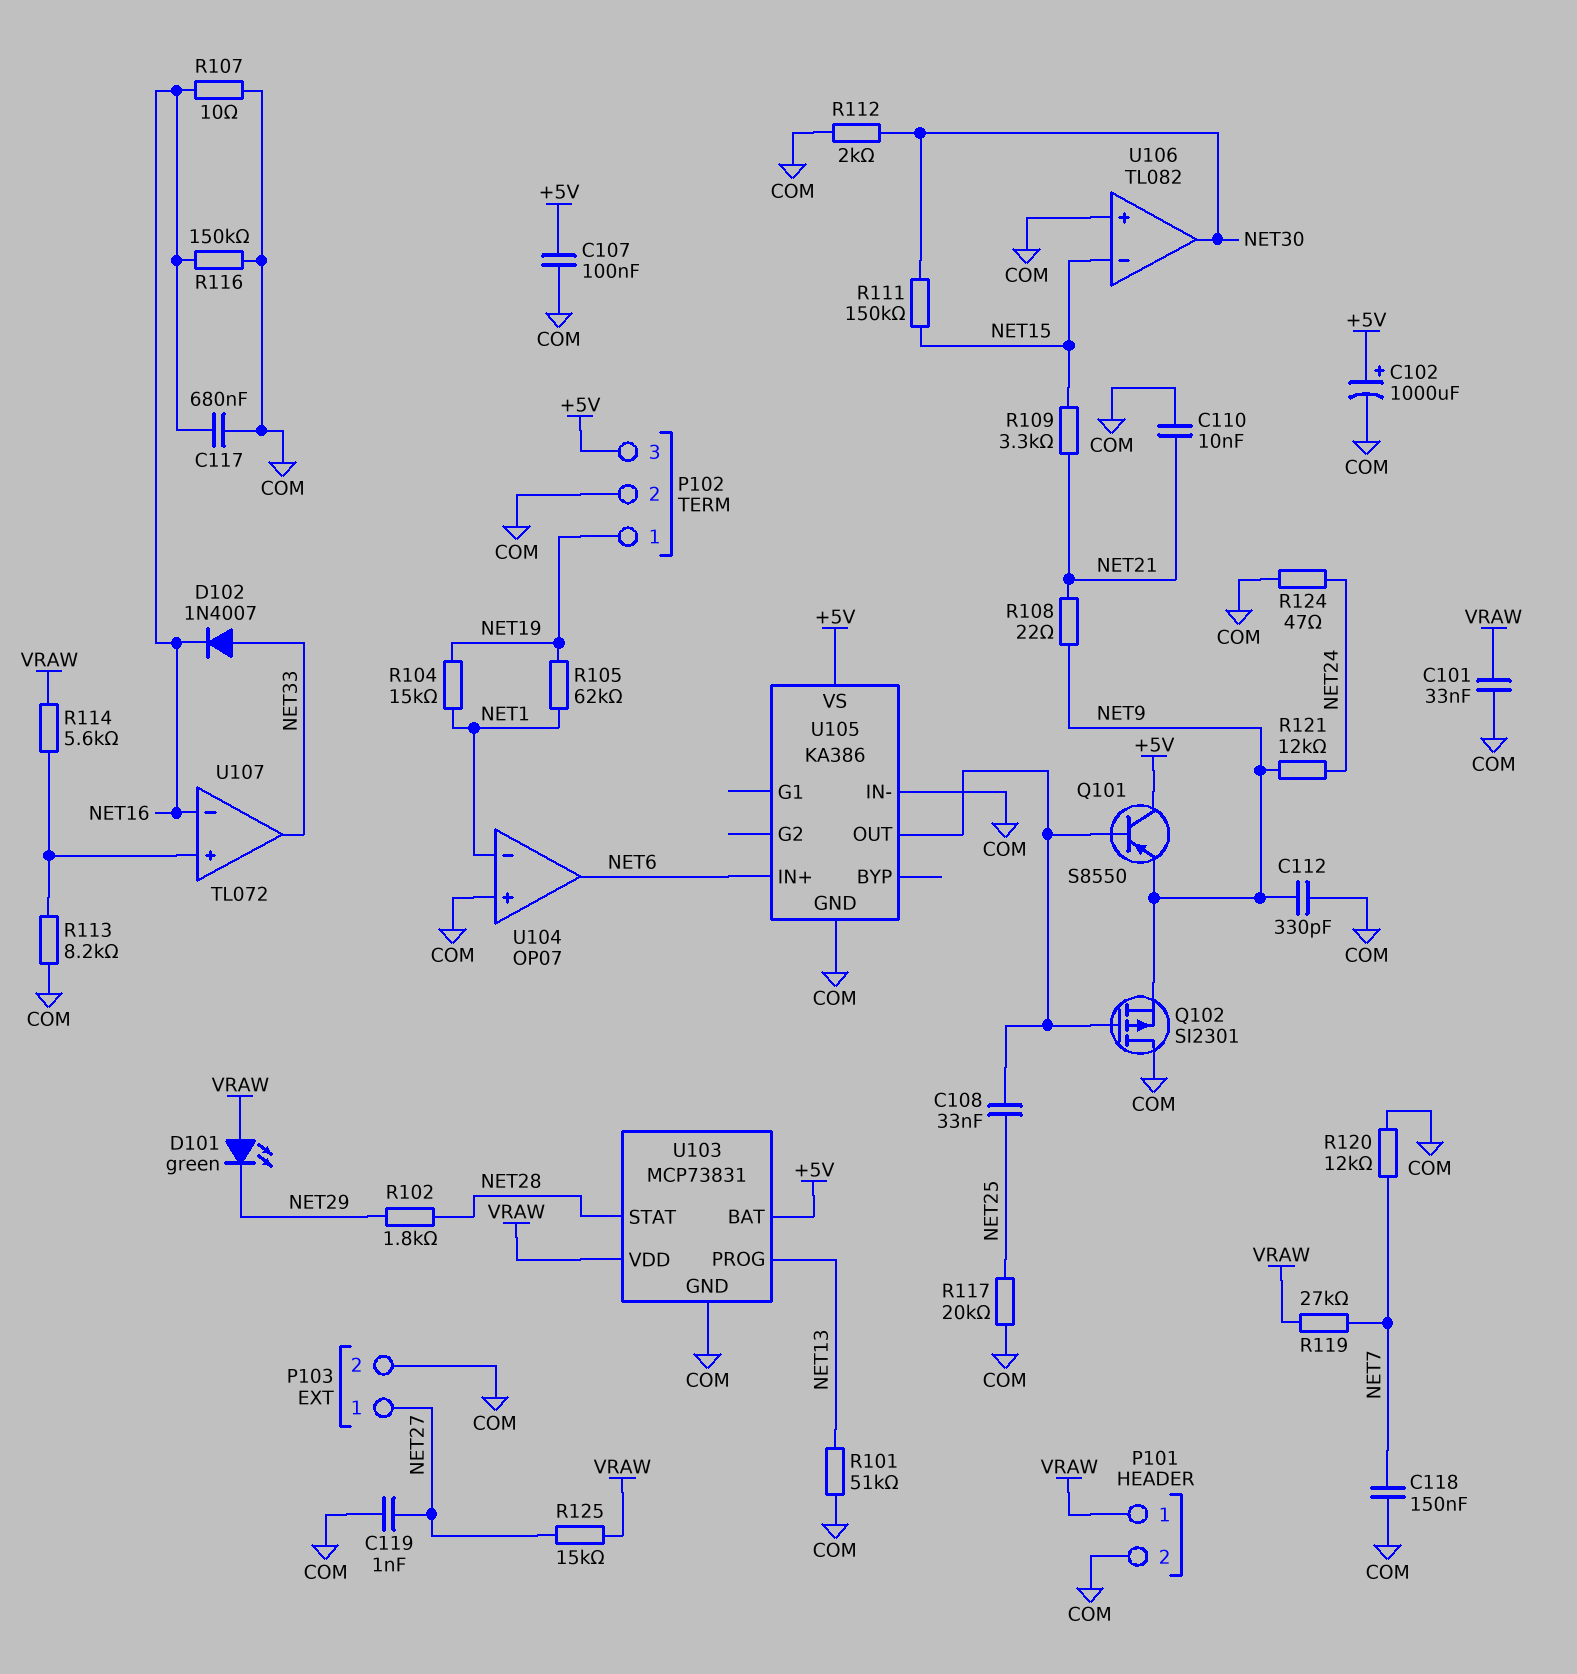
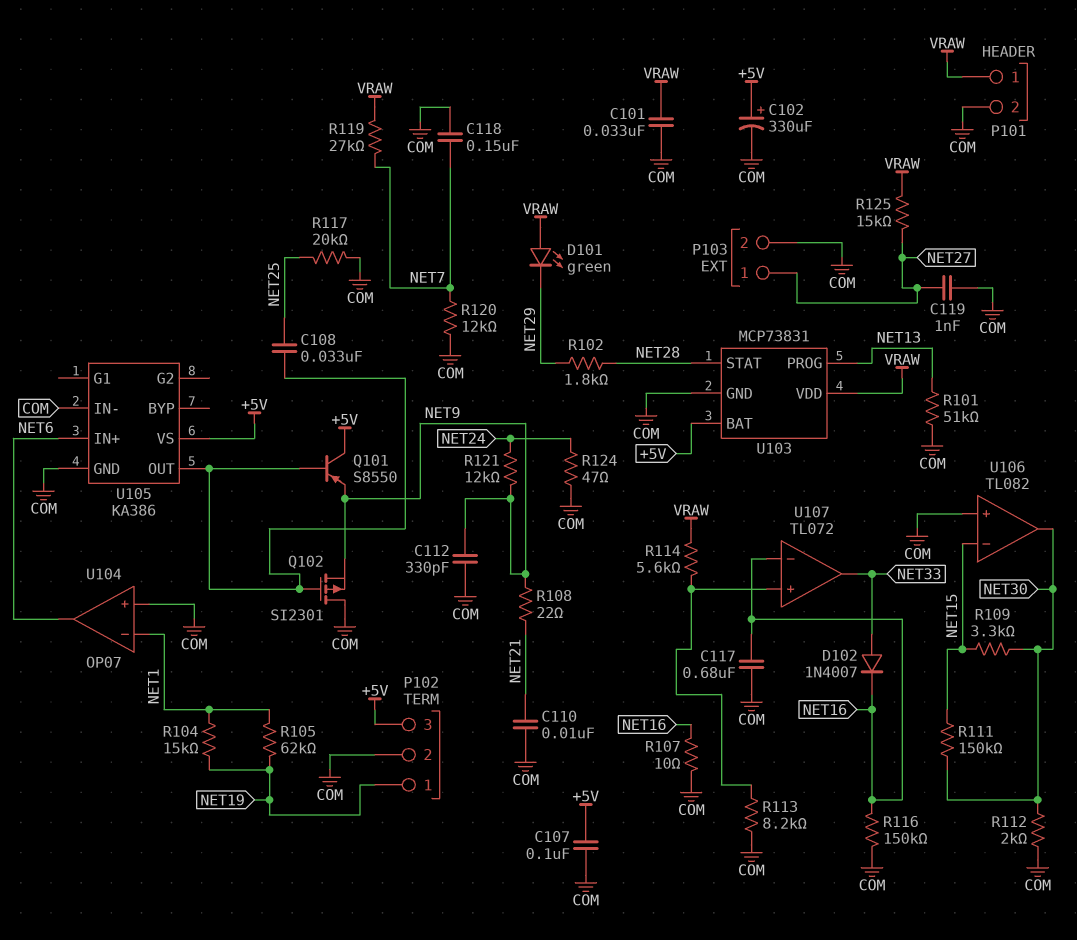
C102: 1000uF (plus +5V, minus COM) -> 330uF (plus +5V, minus COM)
R109: 3.3k (NET15, NET21) -> 3.3k (NET15, NET30)

